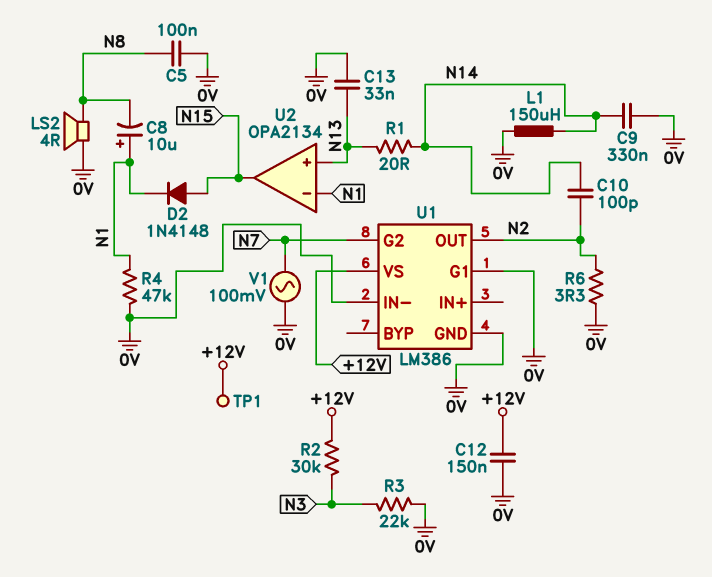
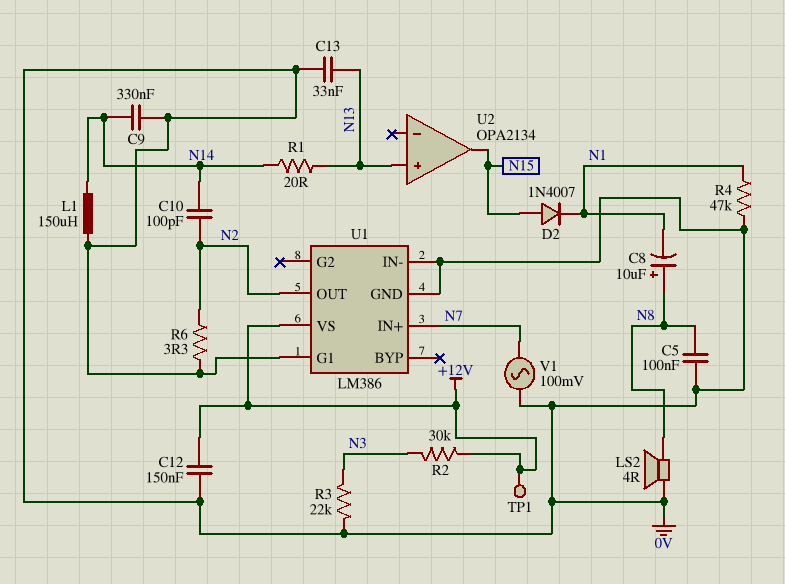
C8: 10uF (plus N1, minus N8) -> 10uF (plus N8, minus N1)
D2: diode 1N4148 (A N15, K N1) -> diode 1N4007 (A N15, K N1)
U1 pin G2: N7 -> none
U1 pin IN+: none -> N7
U2 pin in-: N1 -> none

